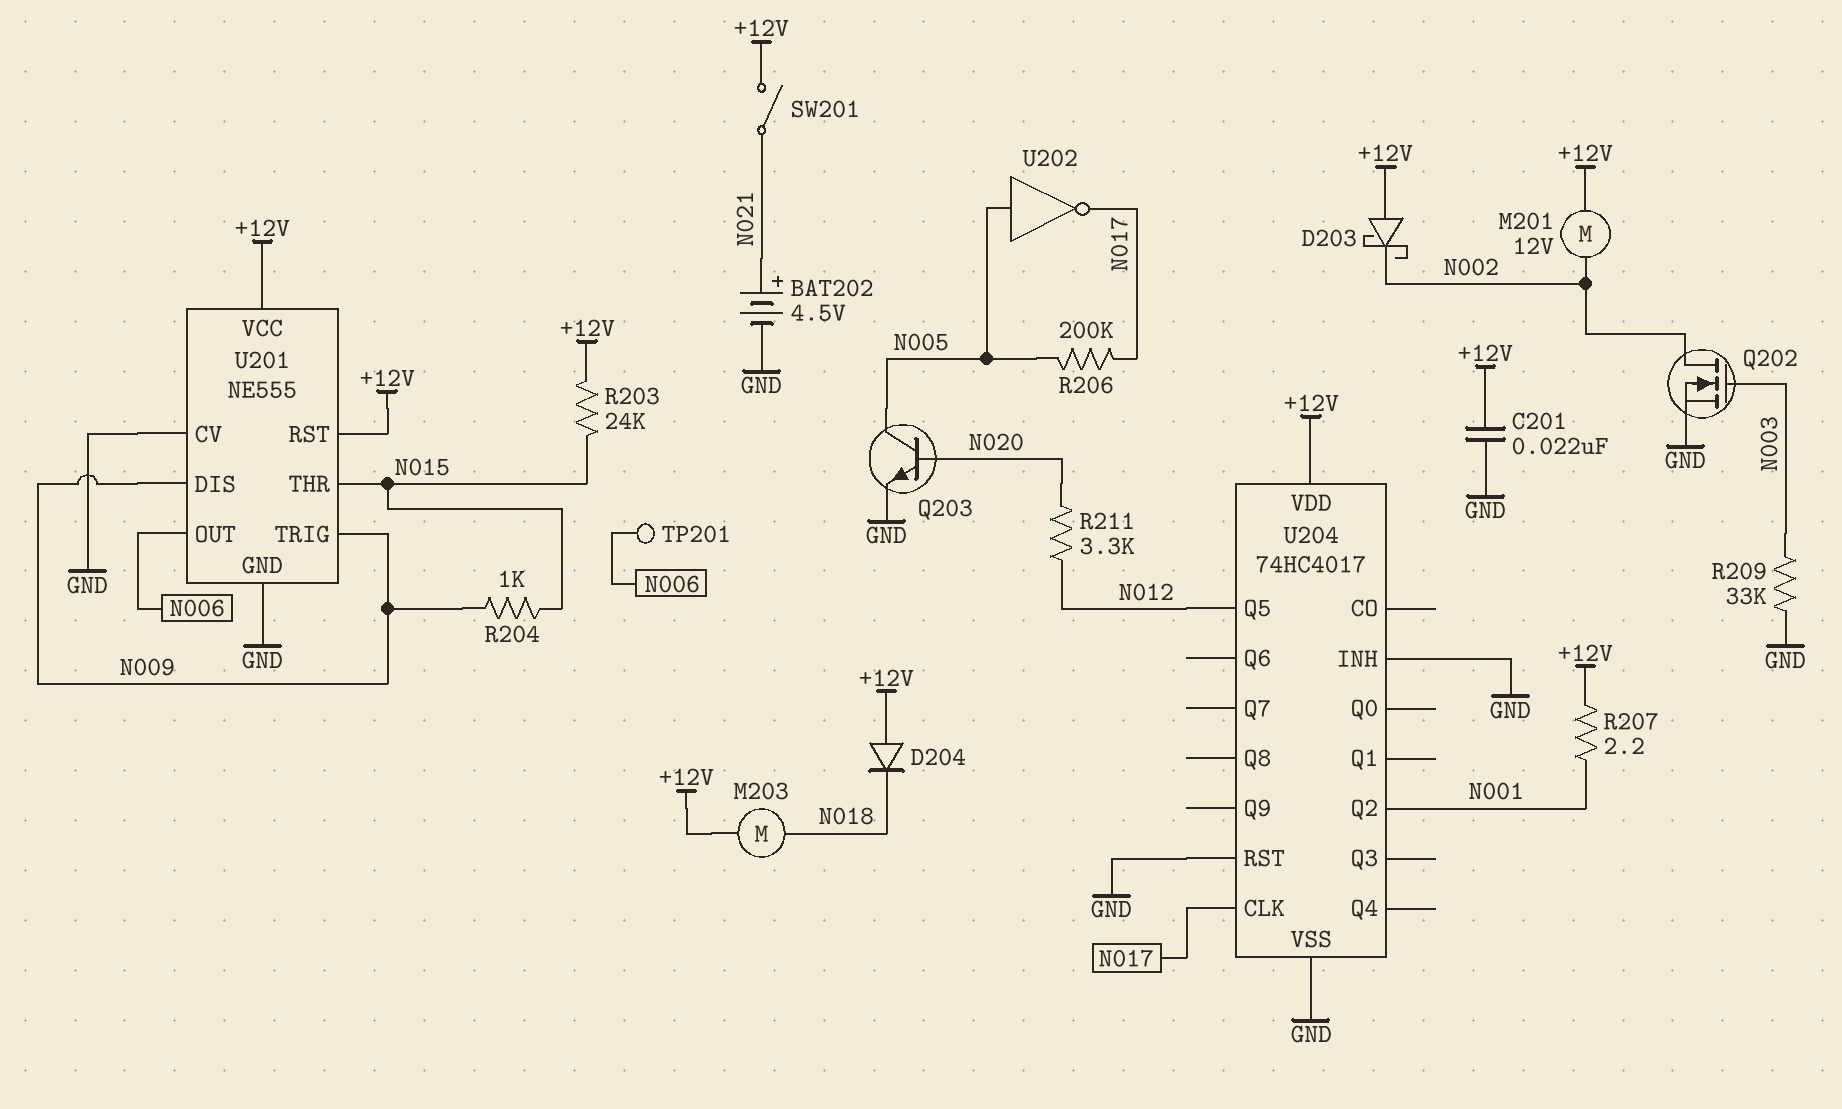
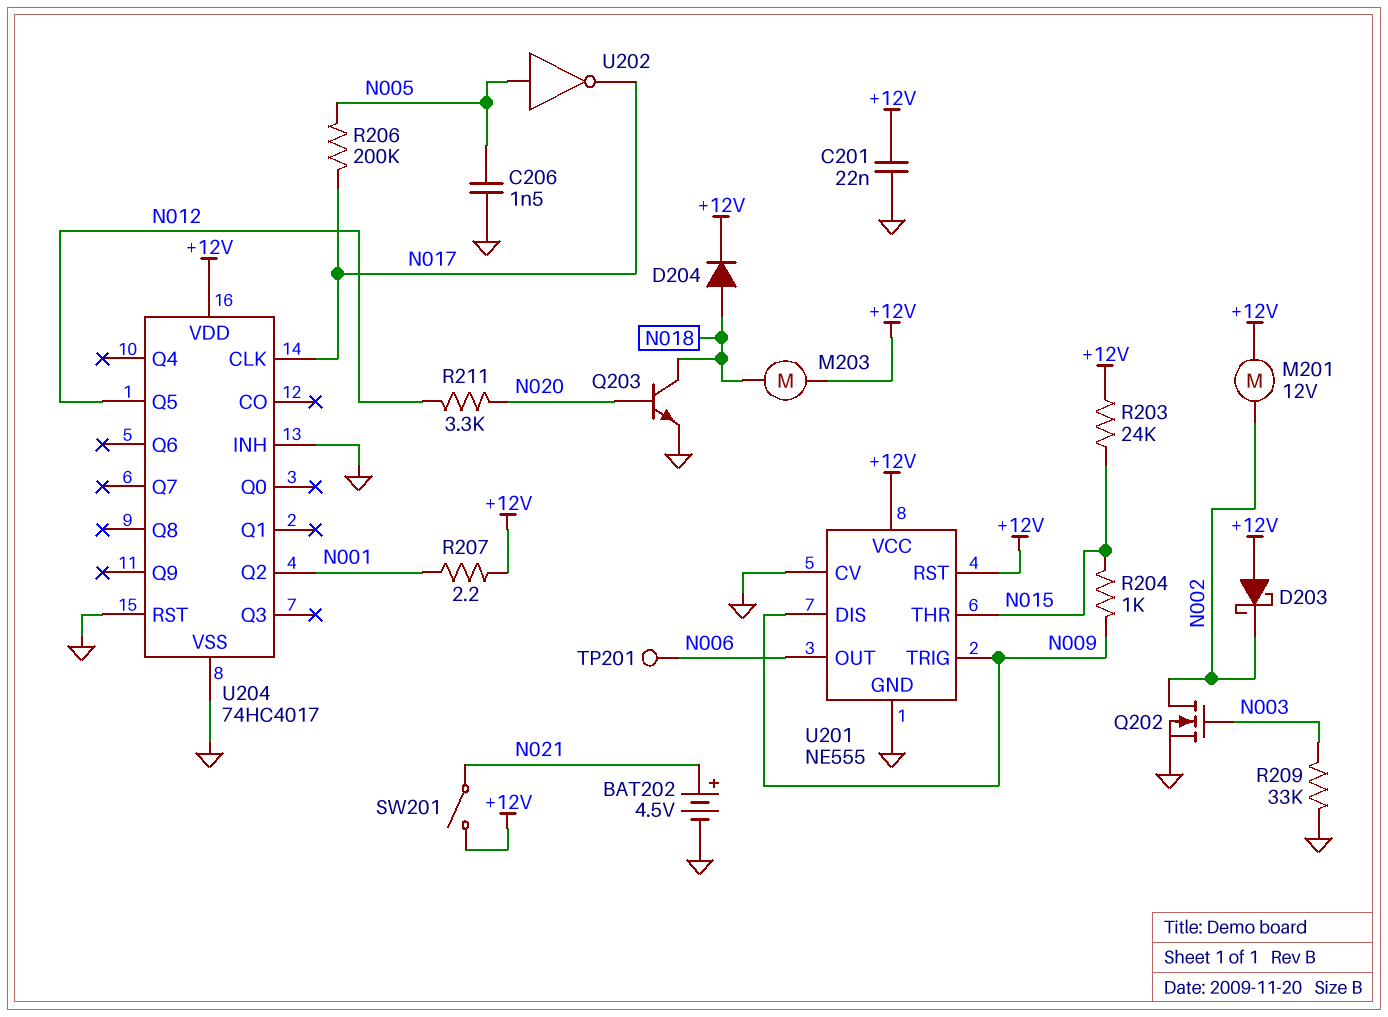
C206: none -> 1.5nF (GND, N005)
D204: diode (A +12V, K N018) -> diode (A N018, K +12V)
Q203: NPN (B N020, C N005, E GND) -> NPN (B N020, C N018, E GND)

